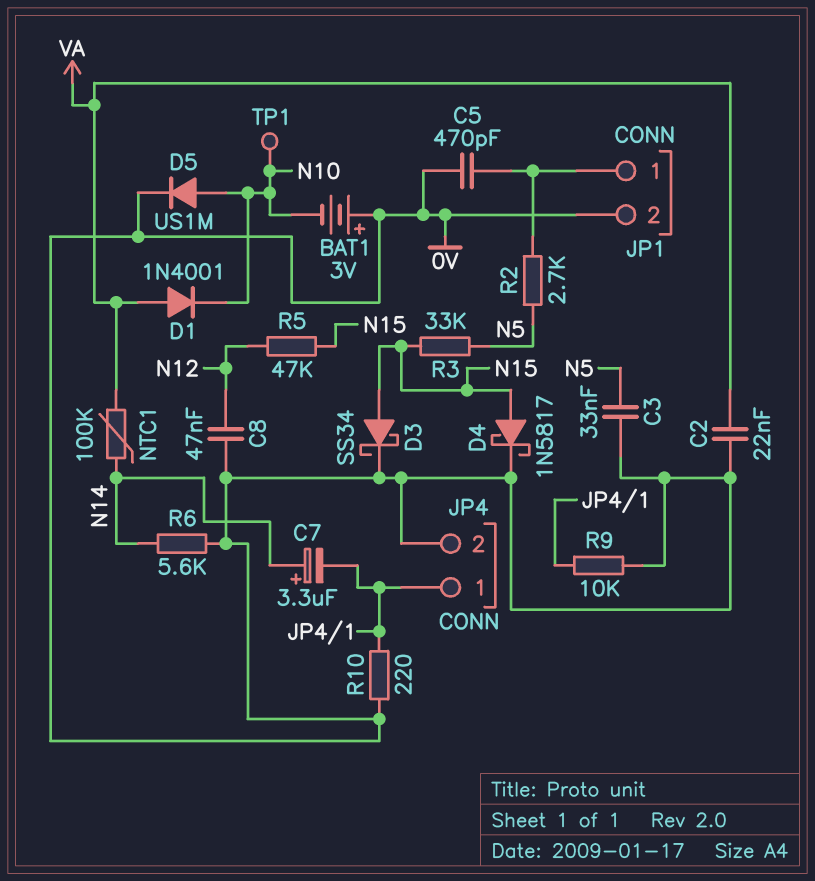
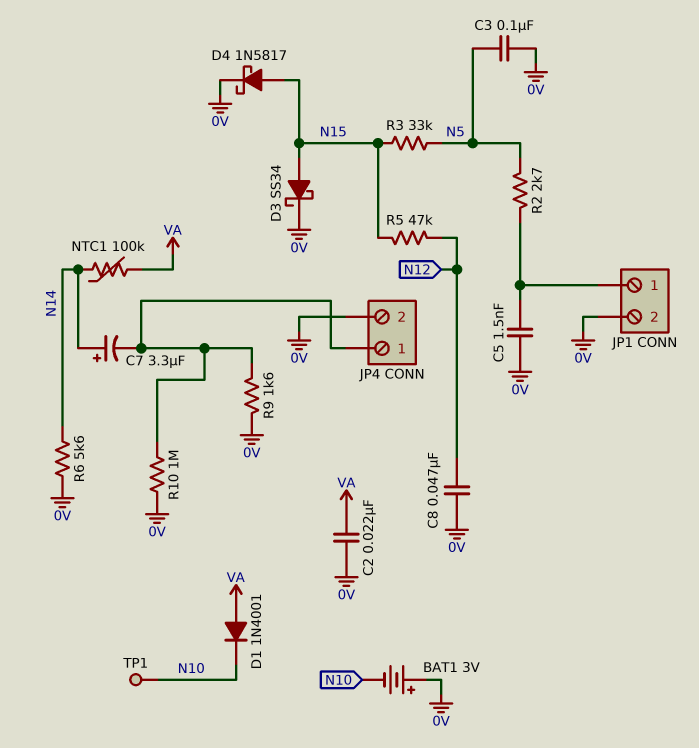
C3: 33nF (0V, N5) -> 100nF (0V, N5)
C5: 470pF (0V, JP1/1) -> 1.5nF (0V, JP1/1)
D5: diode US1M (A N10, K 0V) -> none
R9: 10k (0V, JP4/1) -> 1.6k (0V, JP4/1)
R10: 220 (0V, JP4/1) -> 1M (0V, JP4/1)

